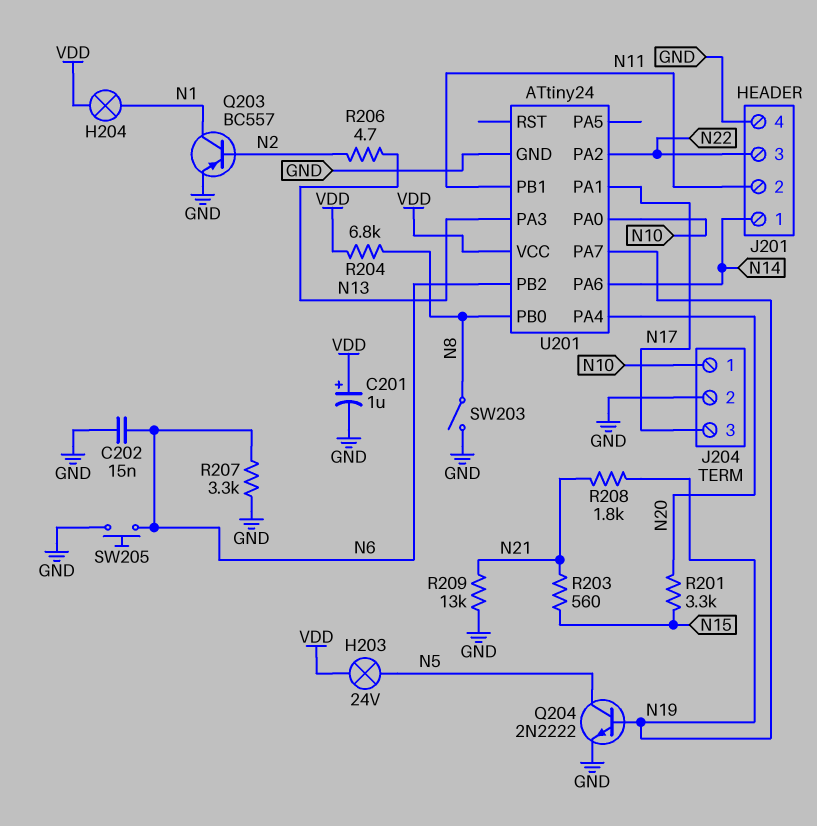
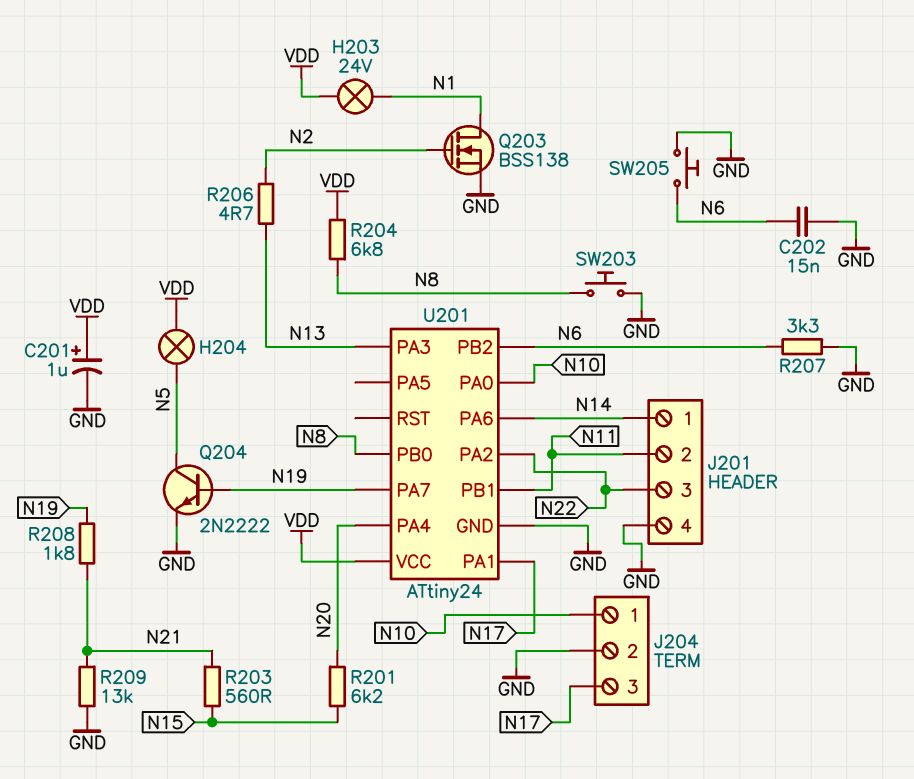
H203: lamp 24V (N5, VDD) -> lamp 24V (N1, VDD)
H204: lamp (N1, VDD) -> lamp (N5, VDD)
Q203: PNP BC557 (B N2, C N1, E GND) -> NMOS BSS138 (G N2, D N1, S GND)
R201: 3.3k (N15, N20) -> 6.2k (N15, N20)
SW203: switch (GND, N8) -> button (GND, N8)

